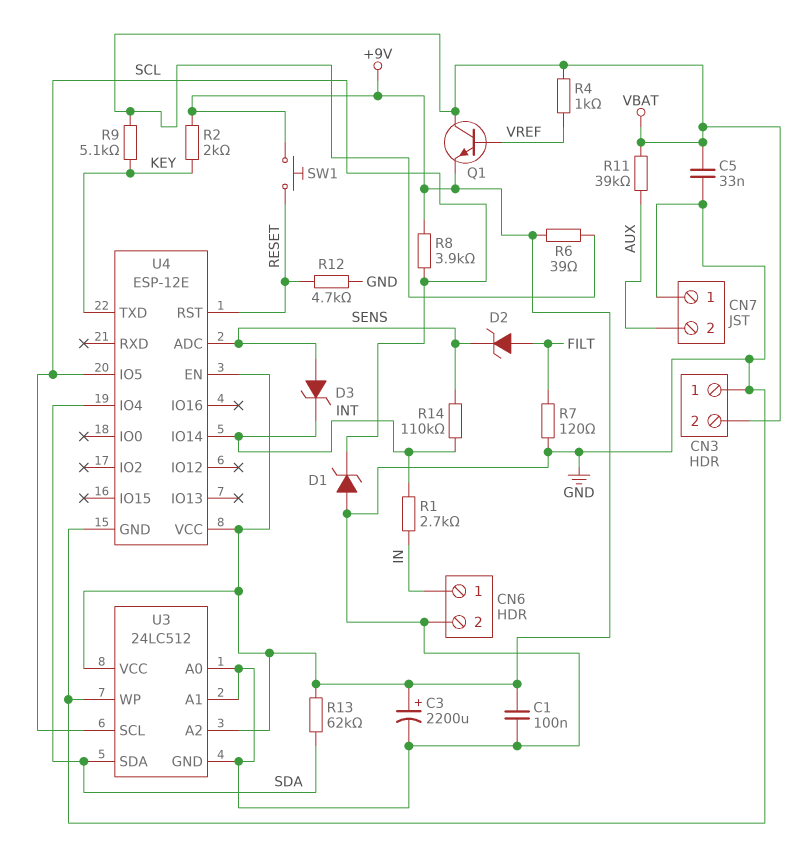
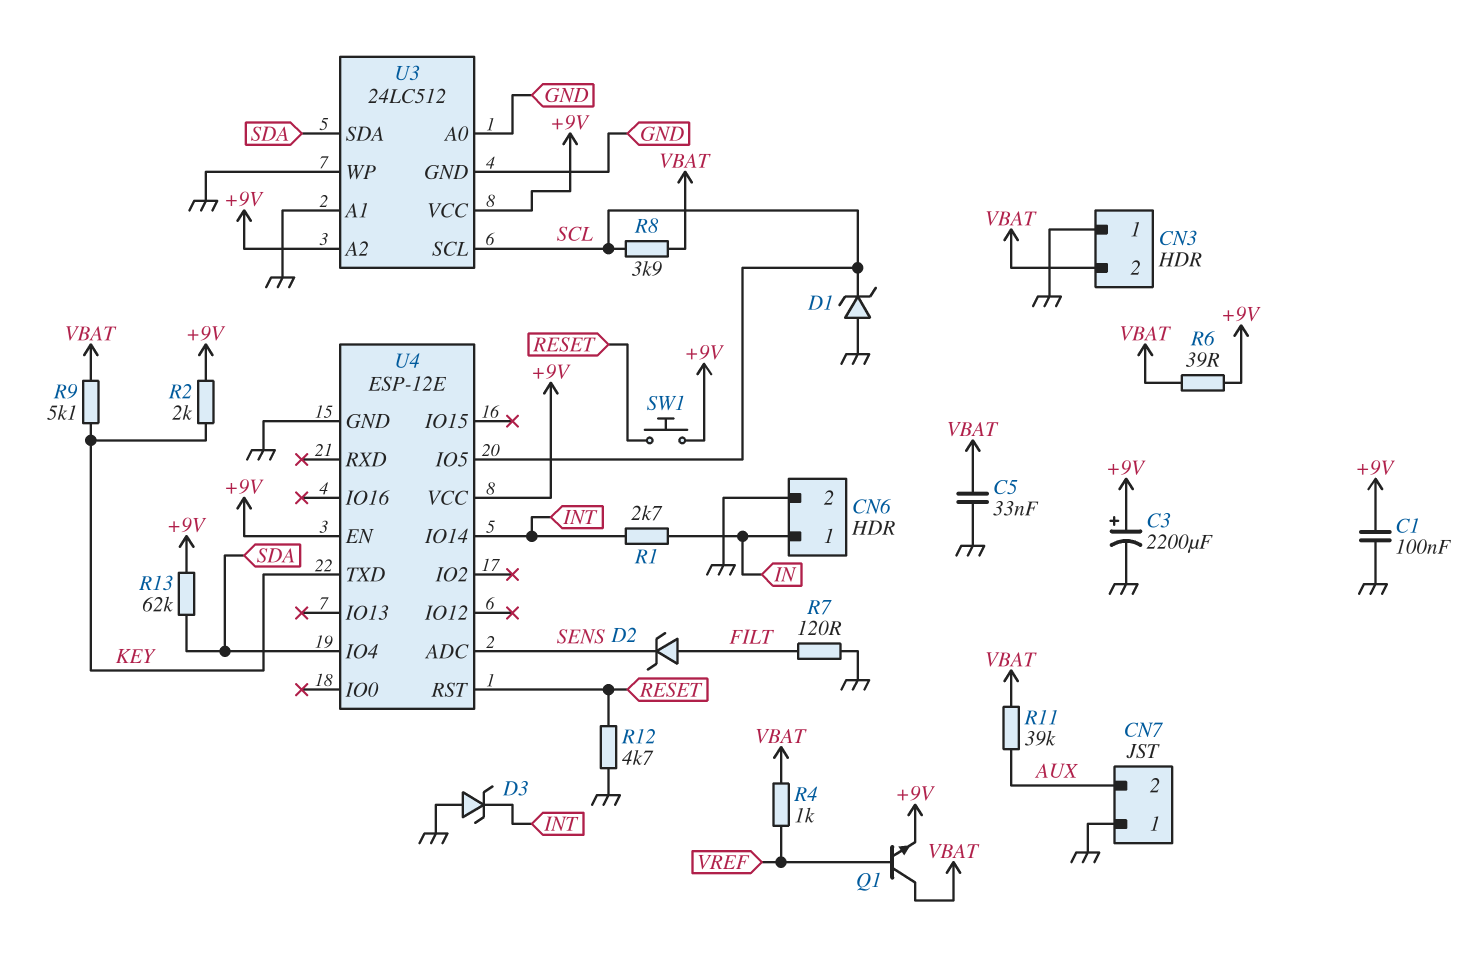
D3: zener (A SENS, K INT) -> zener (A GND, K INT)
R8: 3.9k (+9V, SCL) -> 3.9k (SCL, VBAT)
R14: 110k (INT, SENS) -> none

